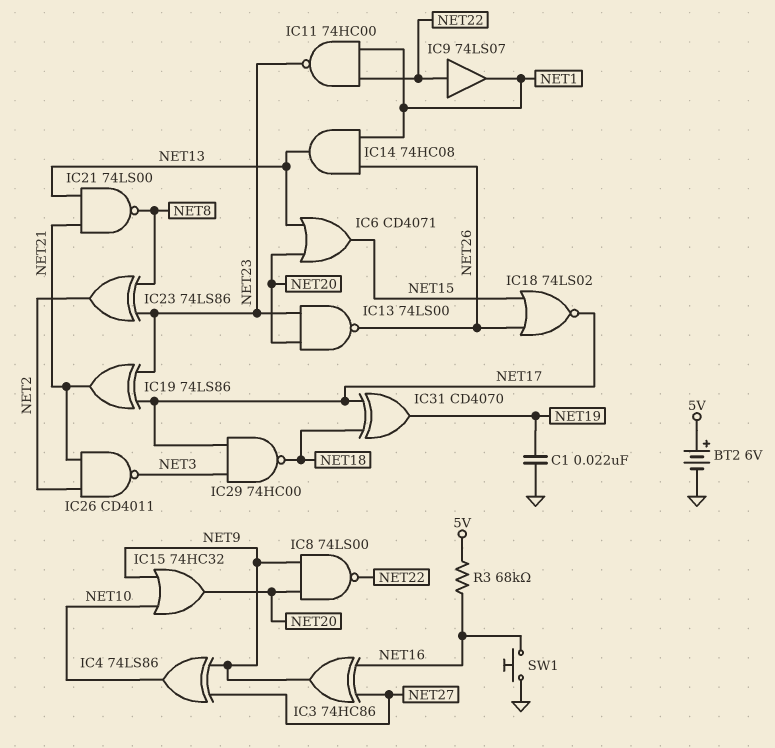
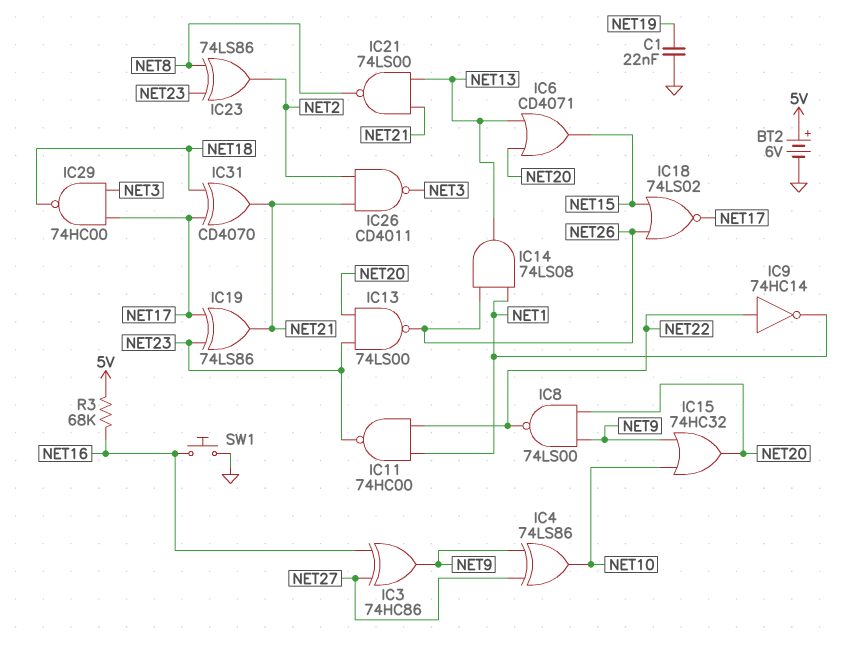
IC9: buffer 74LS07 (in NET22, out NET1) -> NOT 74HC14 (in NET22, out NET1)
IC14: AND 74HC08 (in NET1, in NET26, out NET13) -> AND 74LS08 (in NET1, in NET26, out NET13)
IC31: XOR CD4070 (in NET17, in NET18, out NET19) -> XOR CD4070 (in NET17, in NET18, out NET21)

